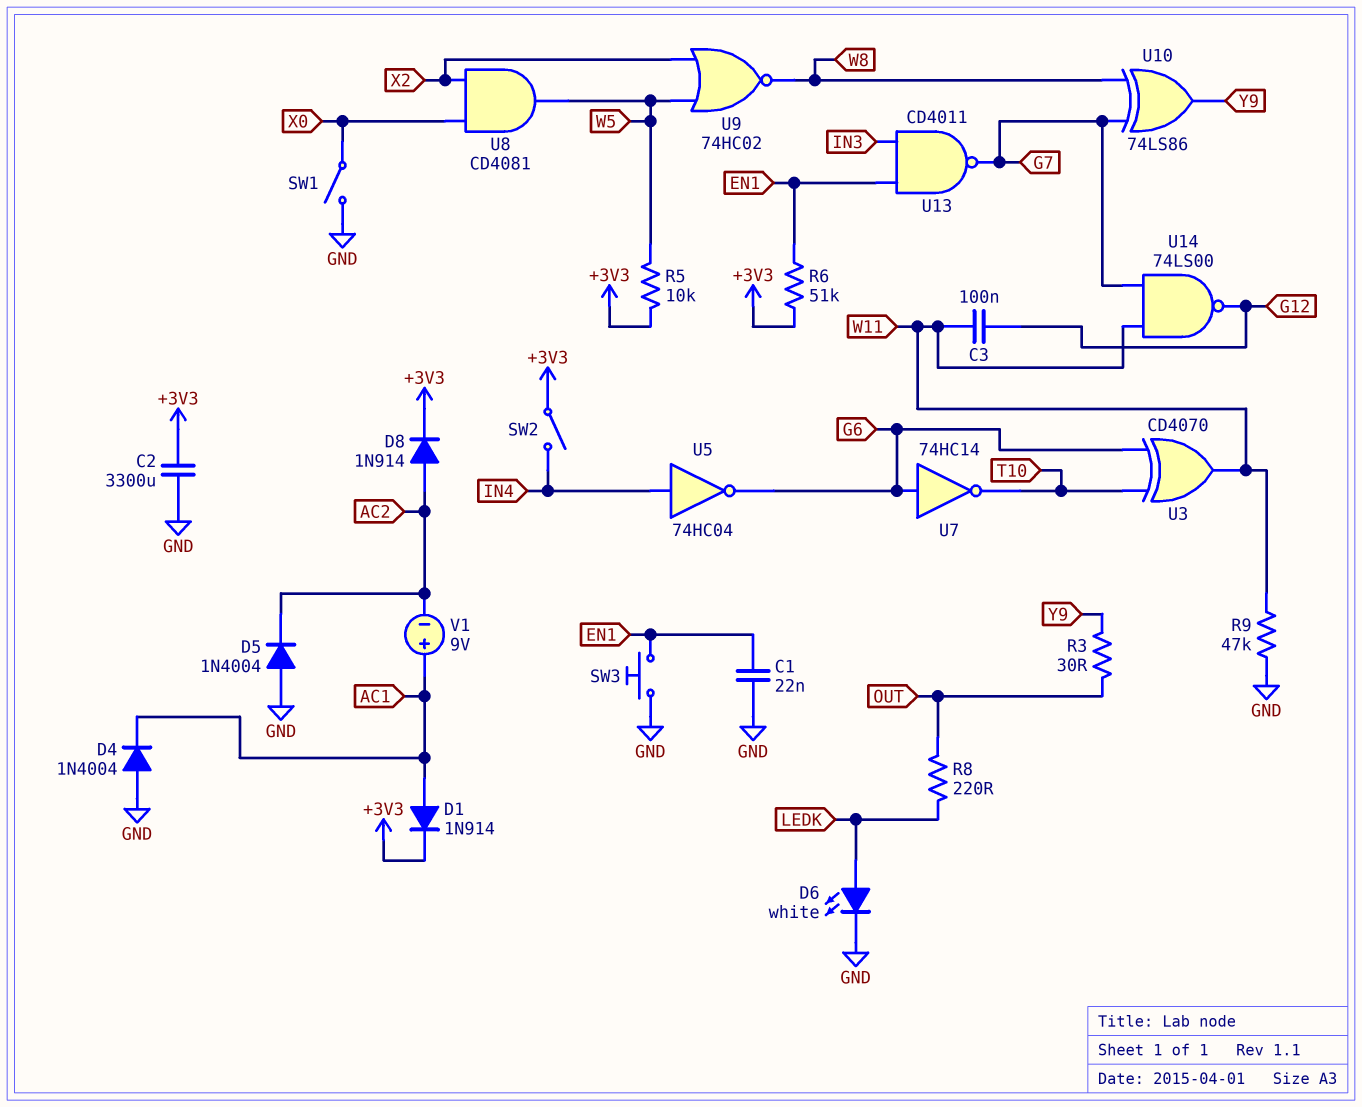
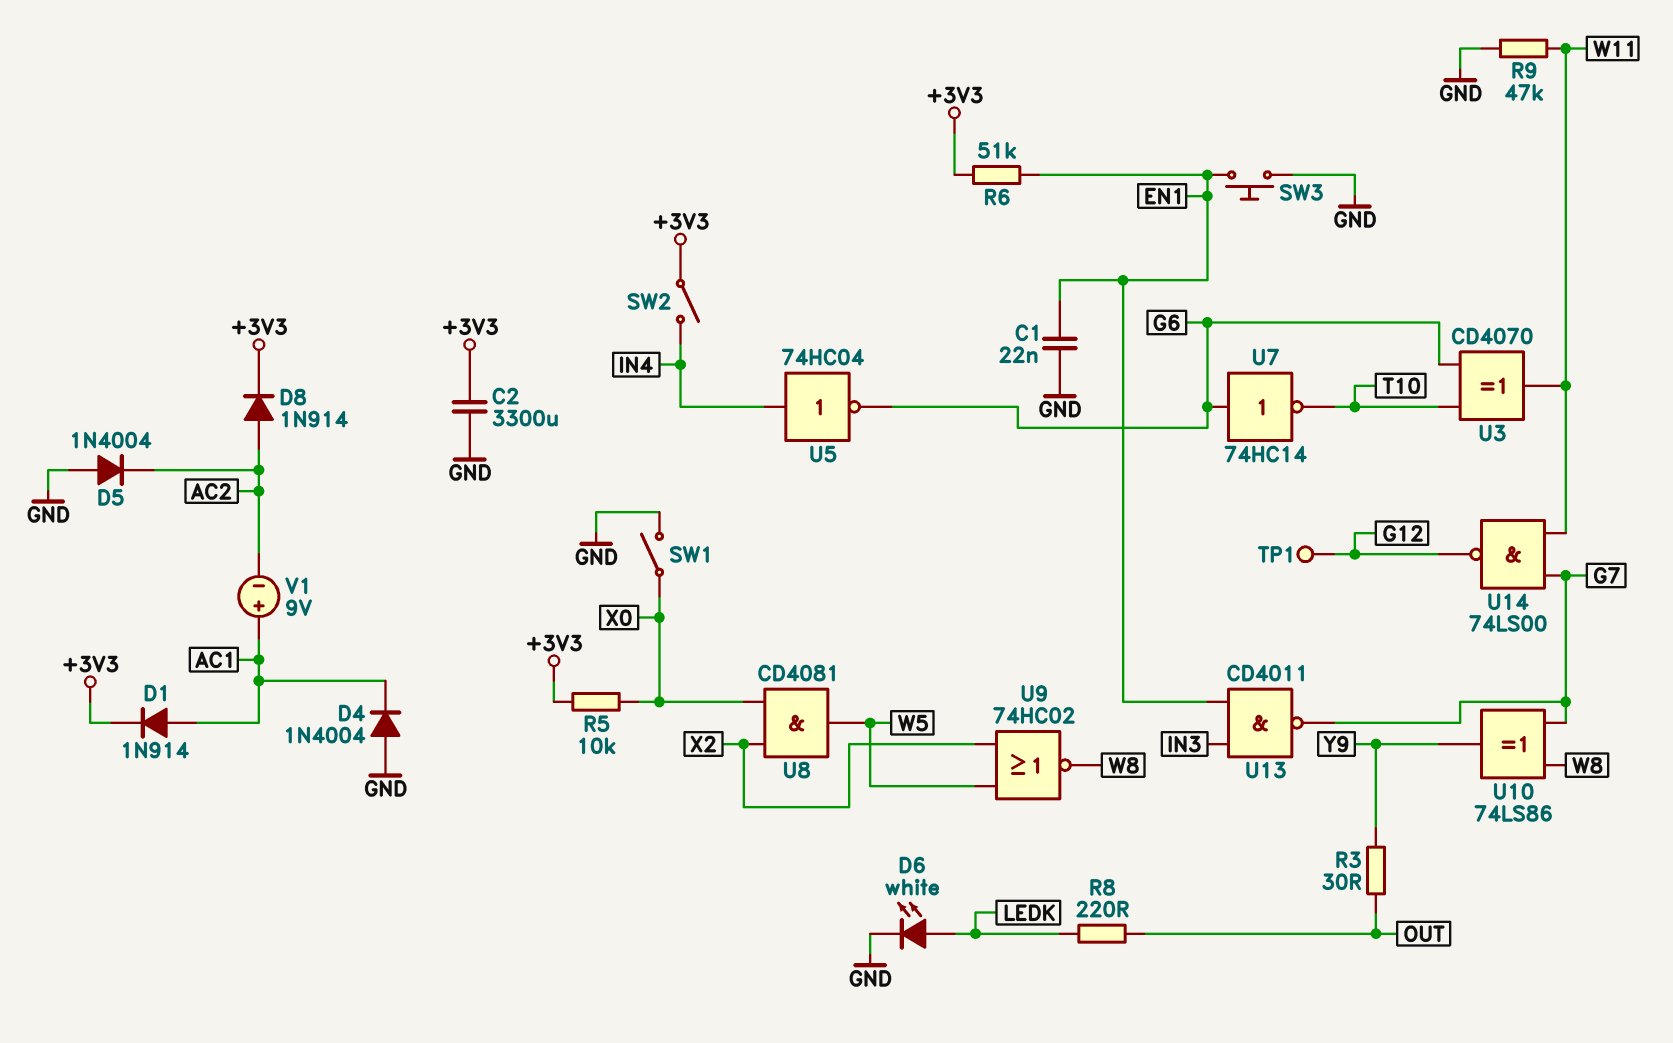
C3: 100nF (G12, W11) -> none
R5: 10k (+3V3, W5) -> 10k (+3V3, X0)
TP1: none -> test point (G12)

